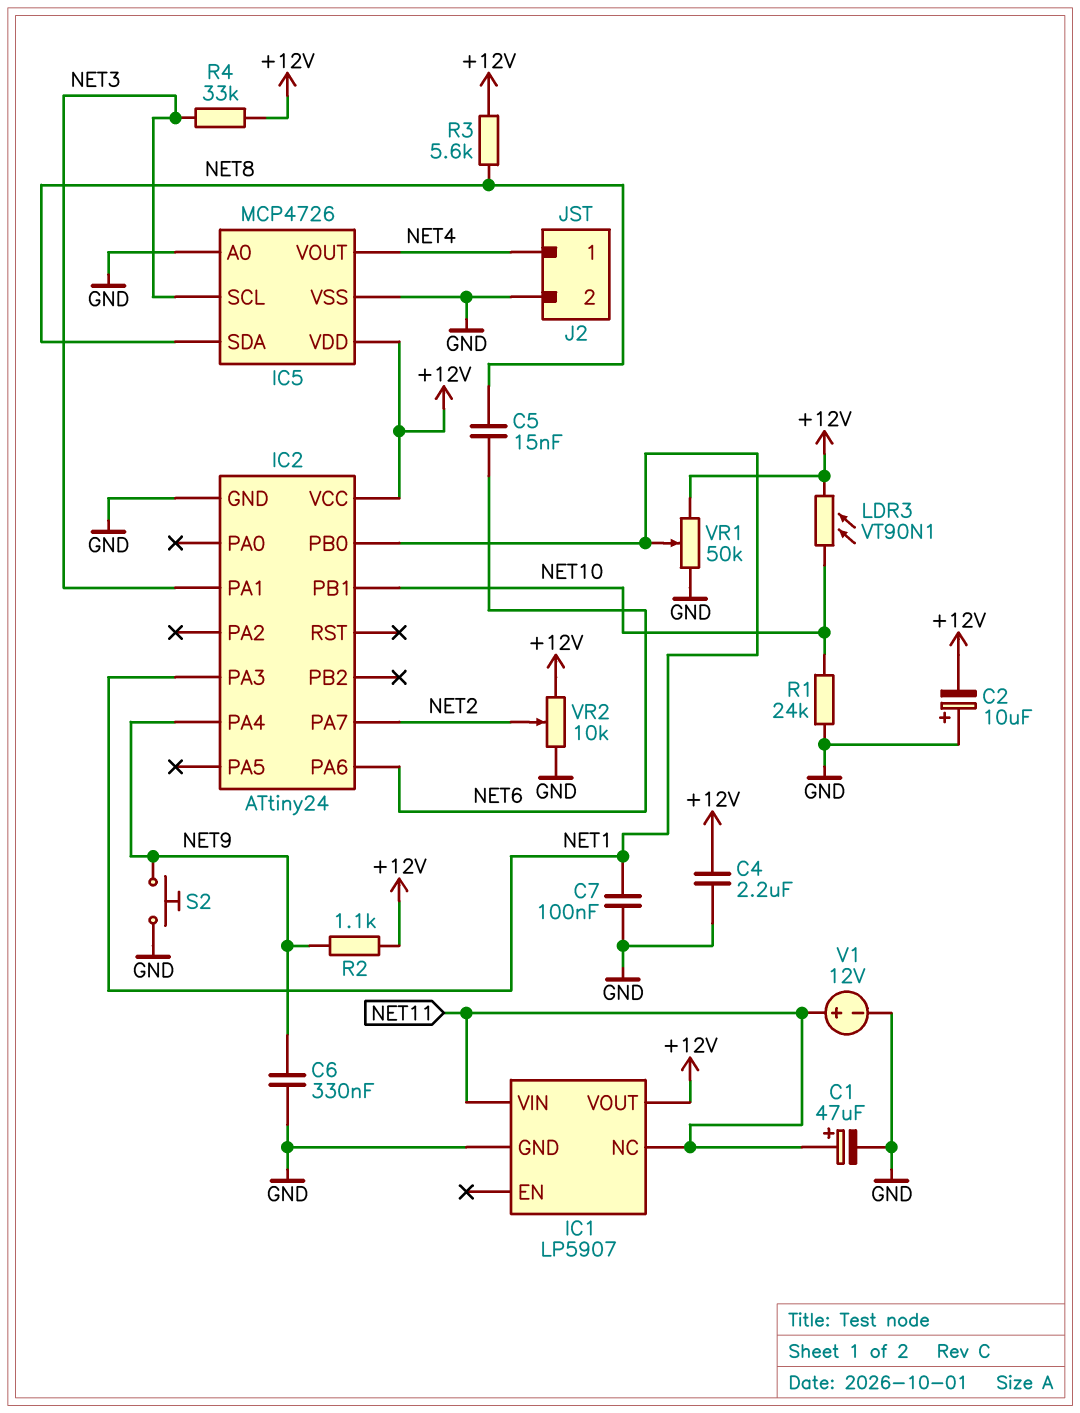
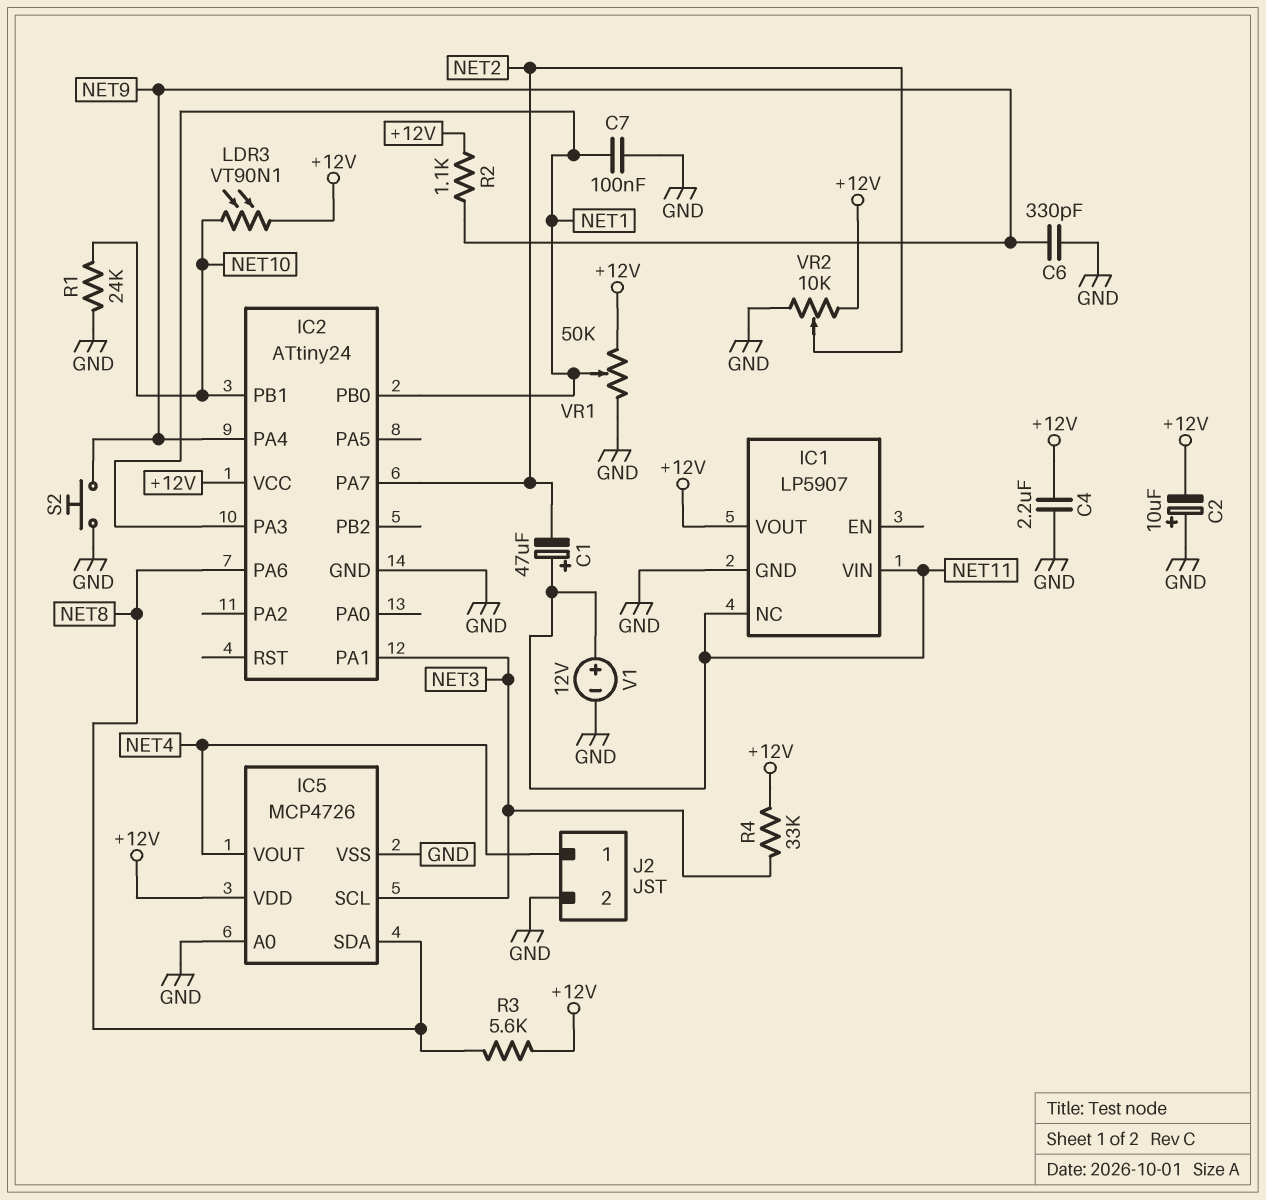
C1: 47uF (plus NET11, minus GND) -> 47uF (plus NET11, minus NET2)
C5: 15nF (NET6, NET8) -> none
C6: 330nF (GND, NET9) -> 330pF (GND, NET9)
IC2 pin PA6: NET6 -> NET8

